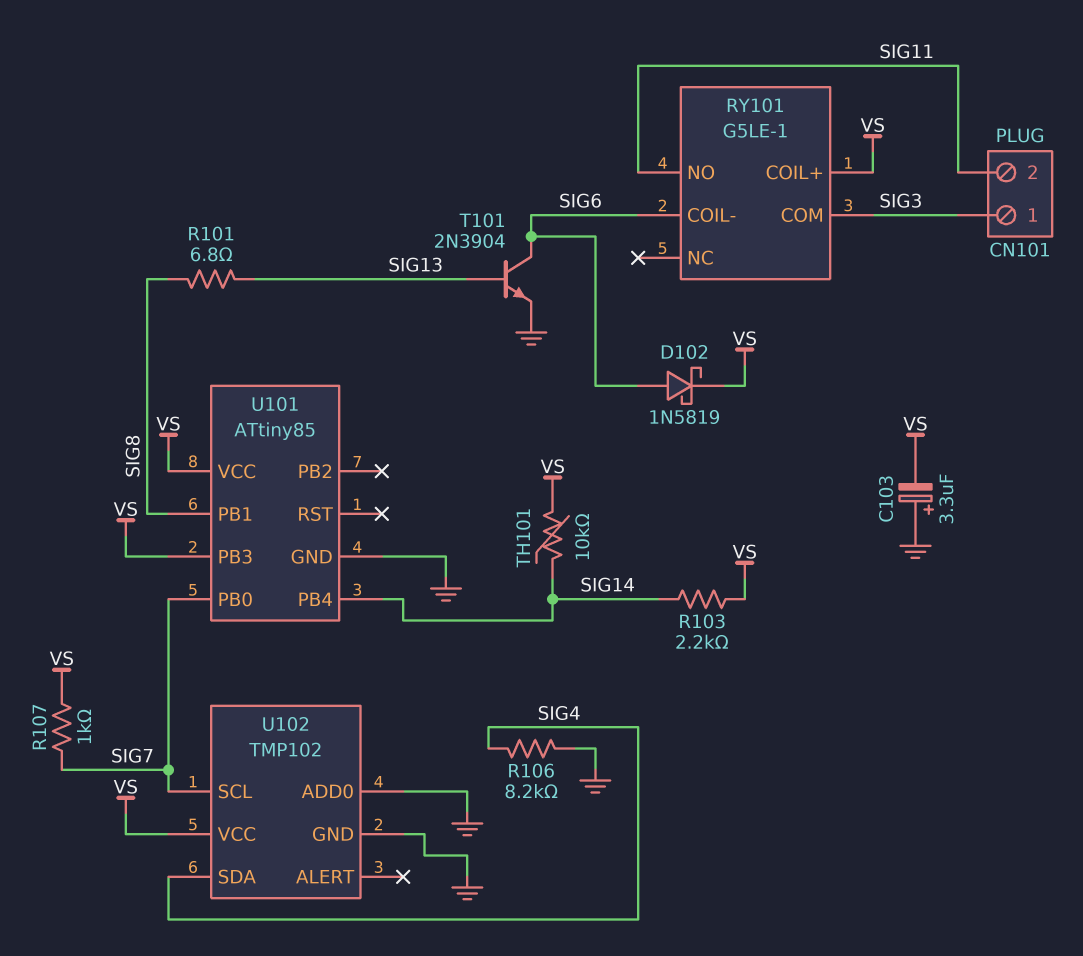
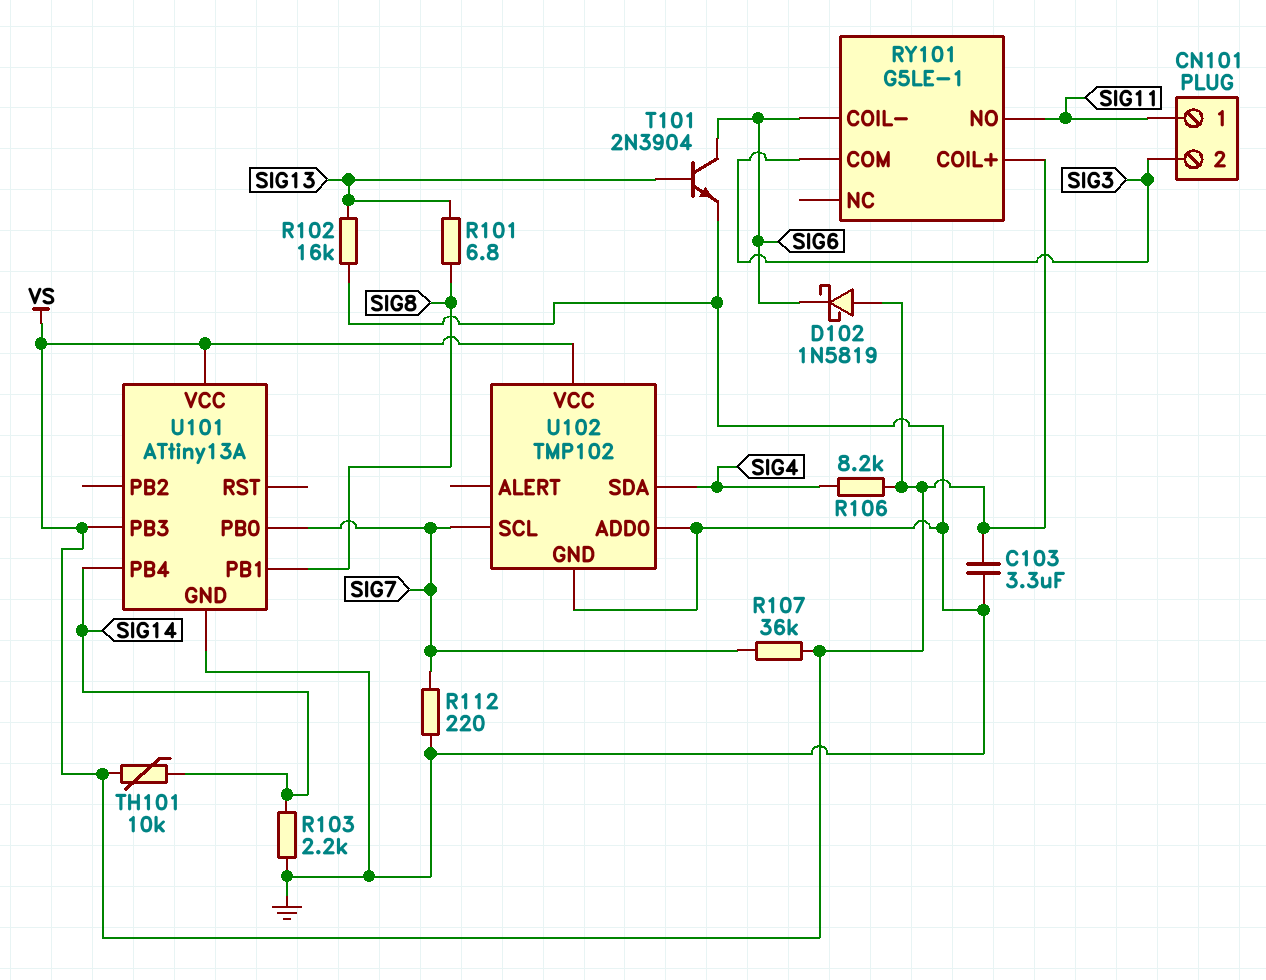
C103: 3.3uF (plus GND, minus VS) -> 3.3uF (GND, VS)
CN101 pin 1: SIG3 -> SIG11
CN101 pin 2: SIG11 -> SIG3
D102: schottky 1N5819 (A SIG6, K VS) -> schottky 1N5819 (A VS, K SIG6)
R102: none -> 16k (GND, SIG13)
R103: 2.2k (SIG14, VS) -> 2.2k (GND, SIG14)
R106: 8.2k (GND, SIG4) -> 8.2k (SIG4, VS)
R107: 1k (SIG7, VS) -> 36k (SIG7, VS)
R112: none -> 220 (GND, SIG7)
U101: ATtiny85 -> ATtiny13A

